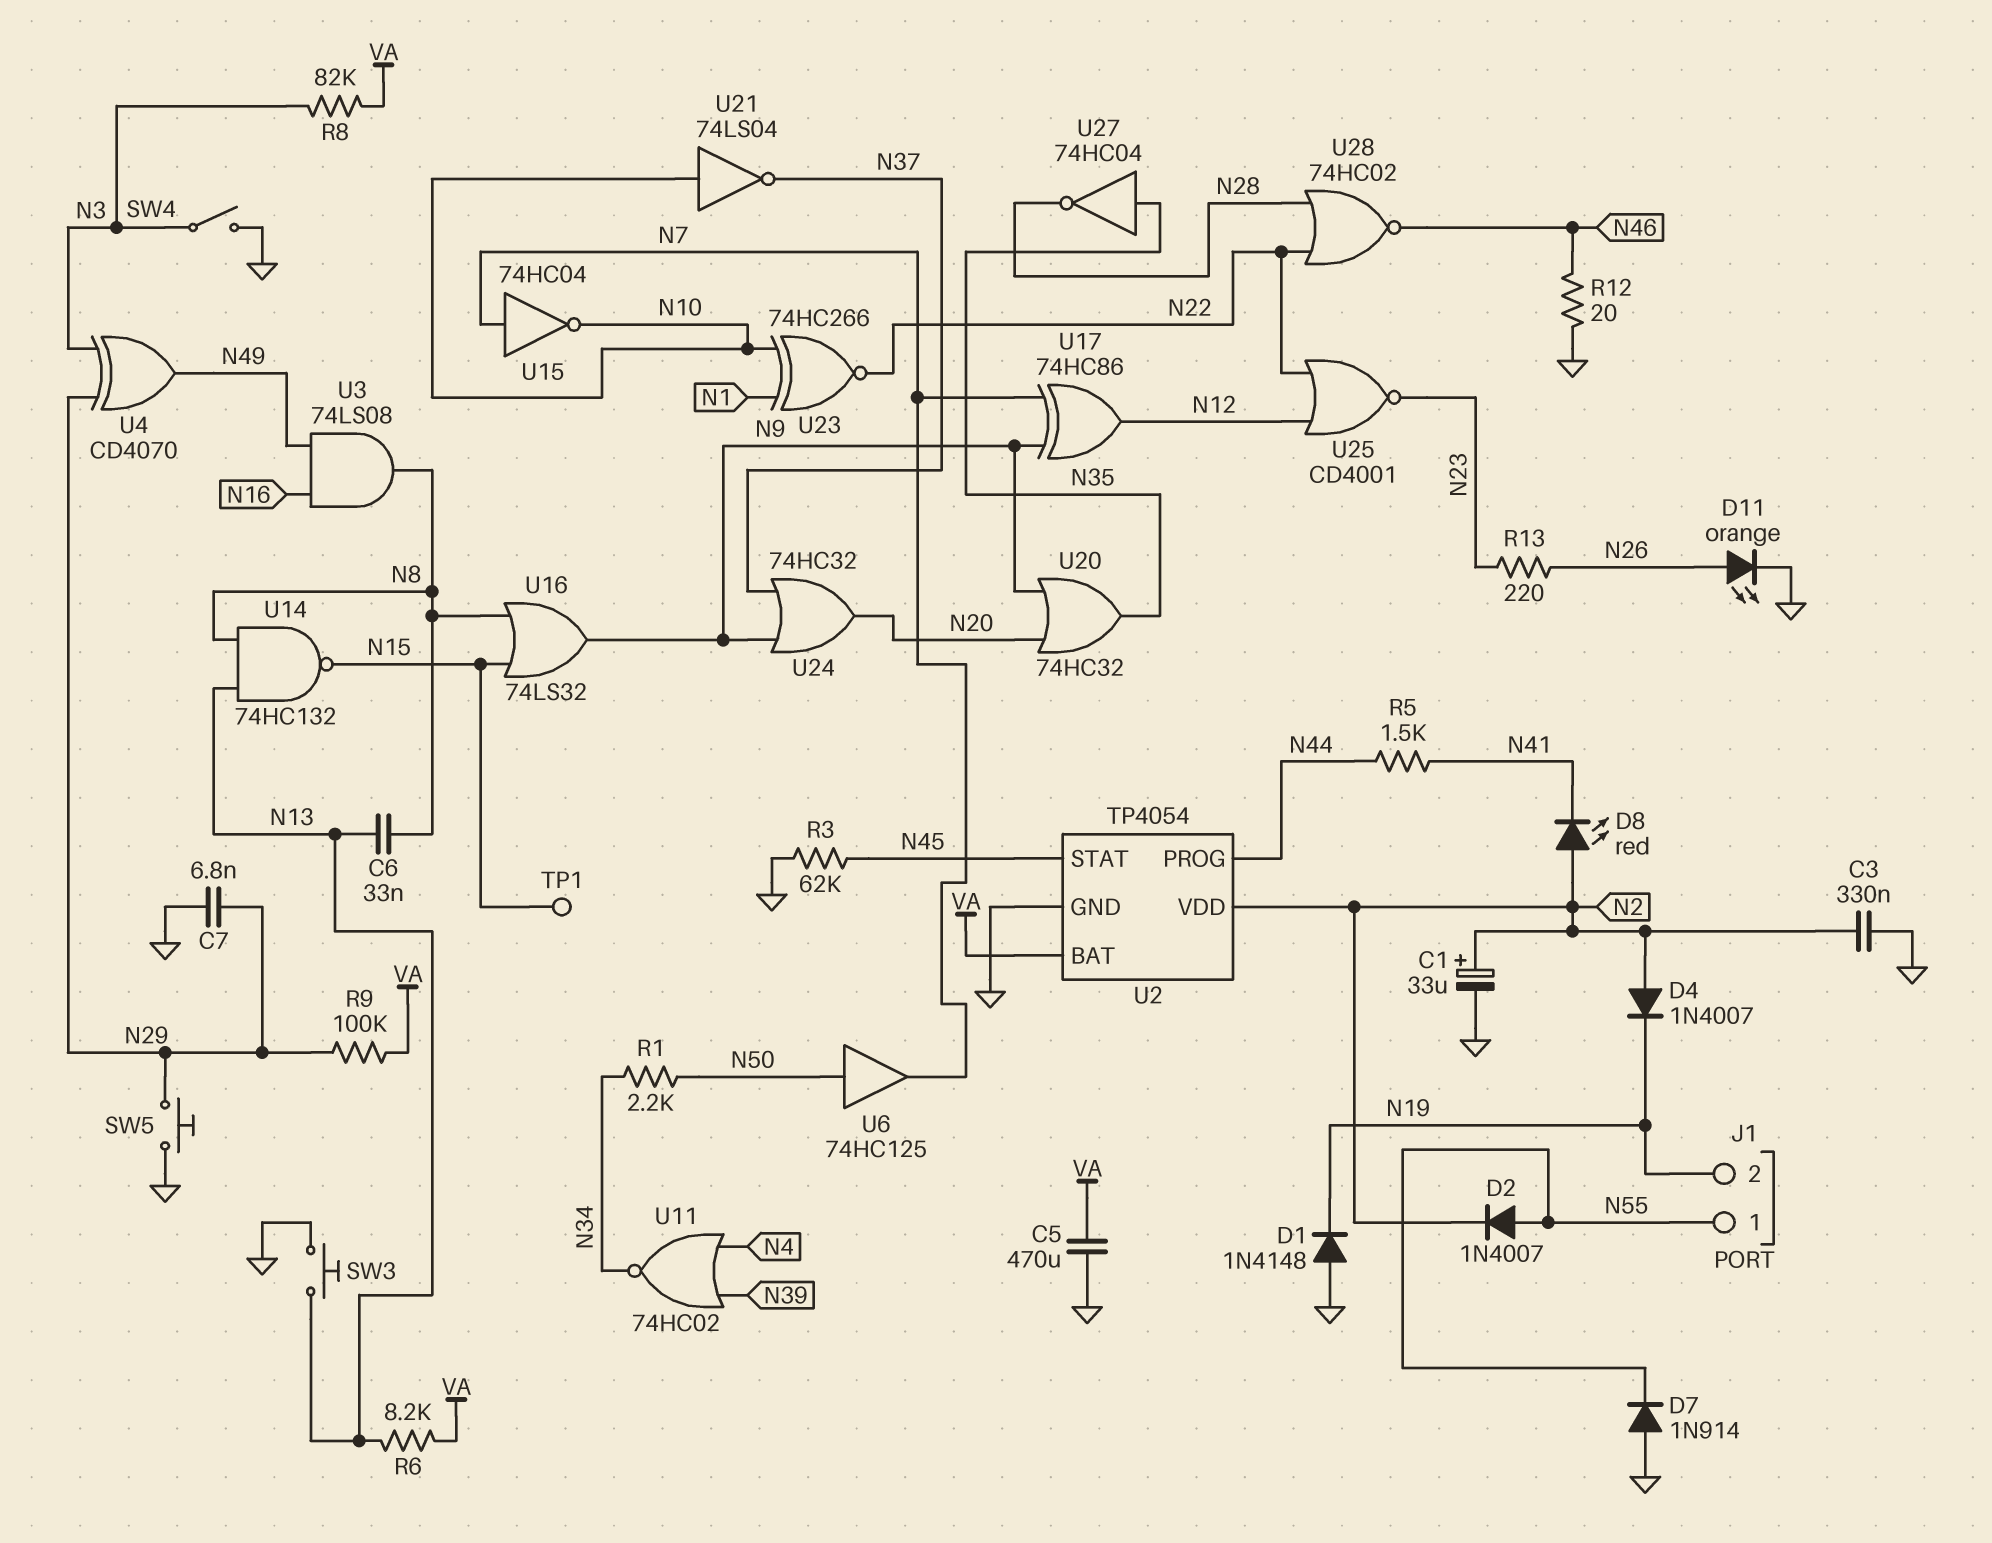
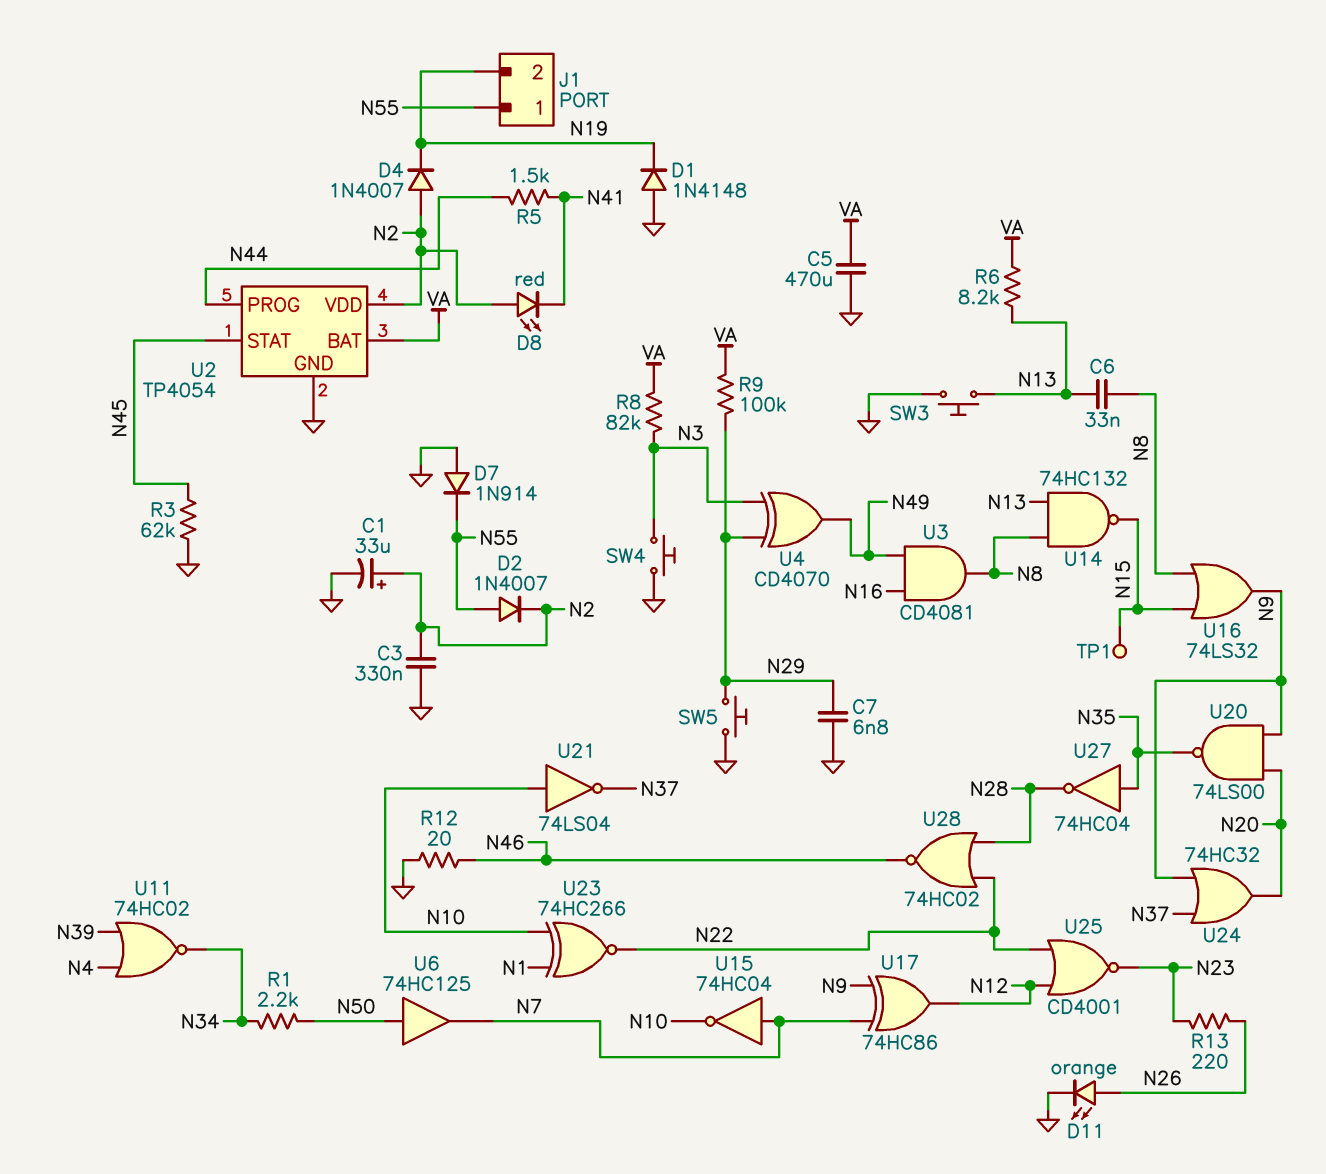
SW4: switch (GND, N3) -> button (GND, N3)
U3: AND 74LS08 (in N16, in N49, out N8) -> AND CD4081 (in N16, in N49, out N8)
U20: OR 74HC32 (in N9, in N20, out N35) -> NAND 74LS00 (in N9, in N20, out N35)

